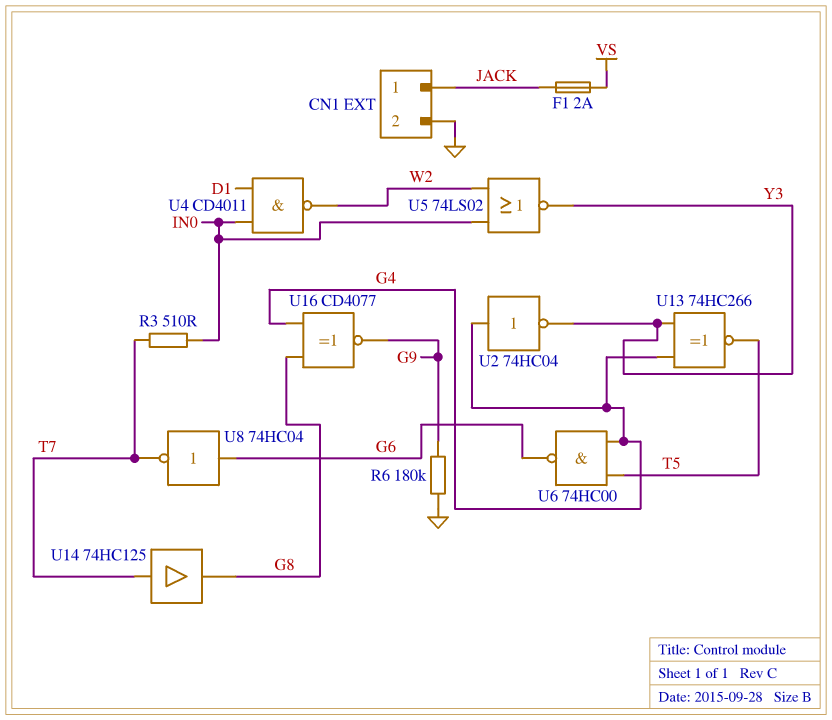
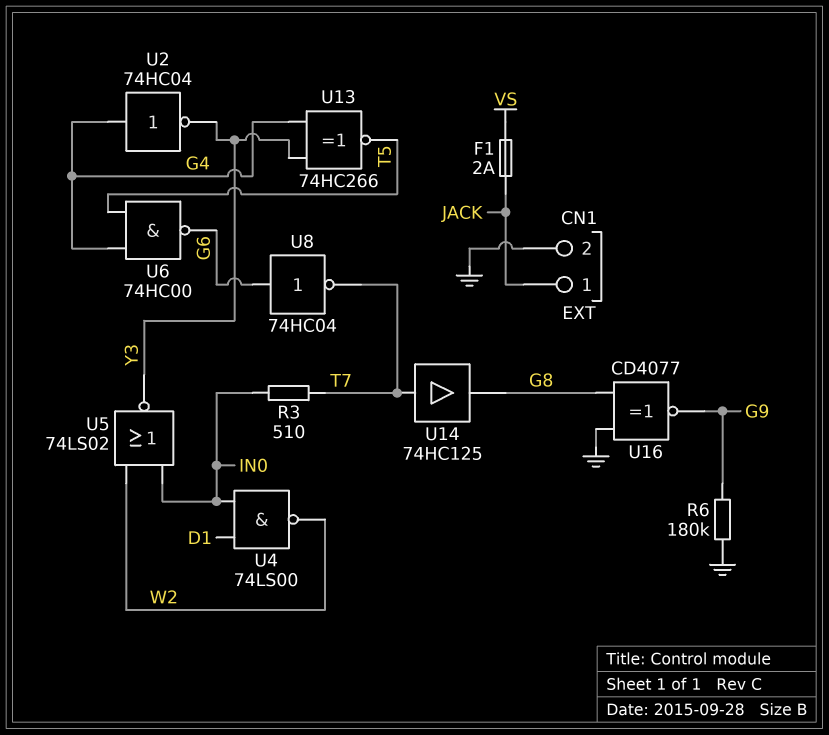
U4: NAND CD4011 (in D1, in IN0, out W2) -> NAND 74LS00 (in D1, in IN0, out W2)
U16: XNOR CD4077 (in G4, in G8, out G9) -> XNOR CD4077 (in G8, in GND, out G9)

